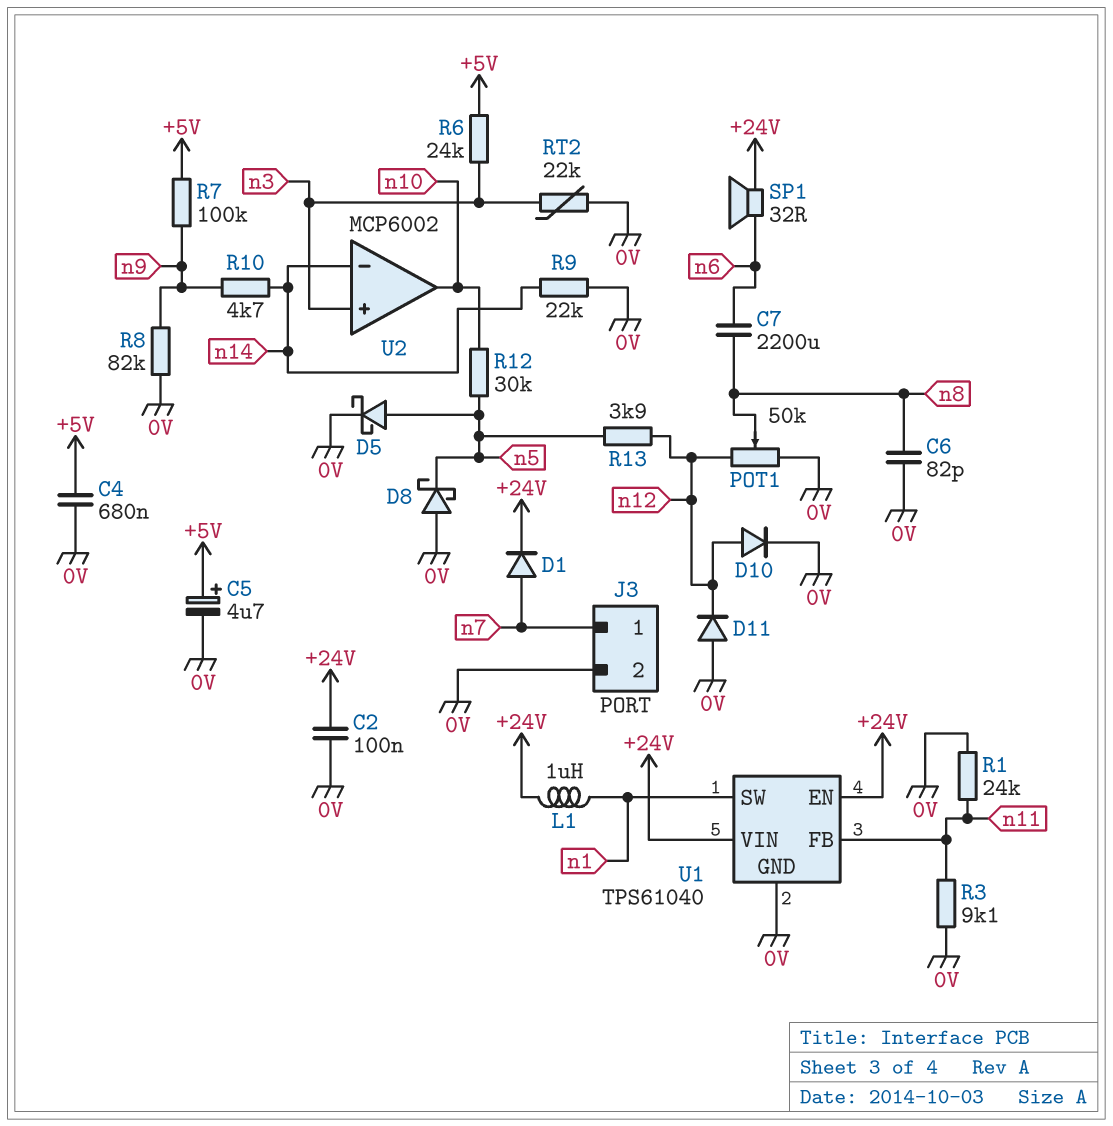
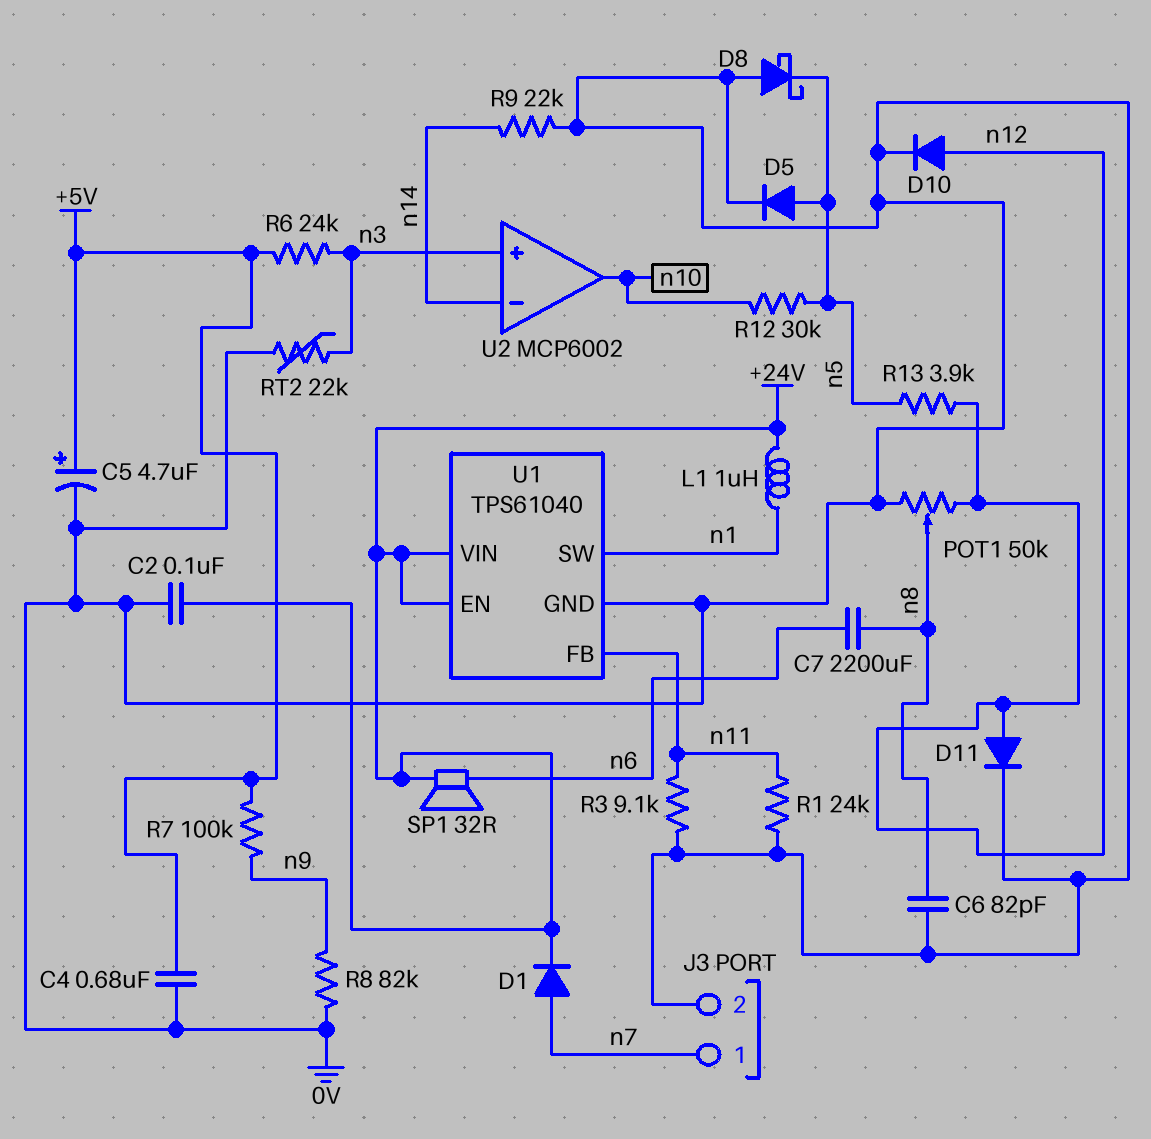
D5: schottky (A n5, K 0V) -> diode (A n5, K 0V)
D11: diode (A 0V, K n12) -> diode (A n12, K 0V)
R10: 4.7k (n9, n14) -> none

